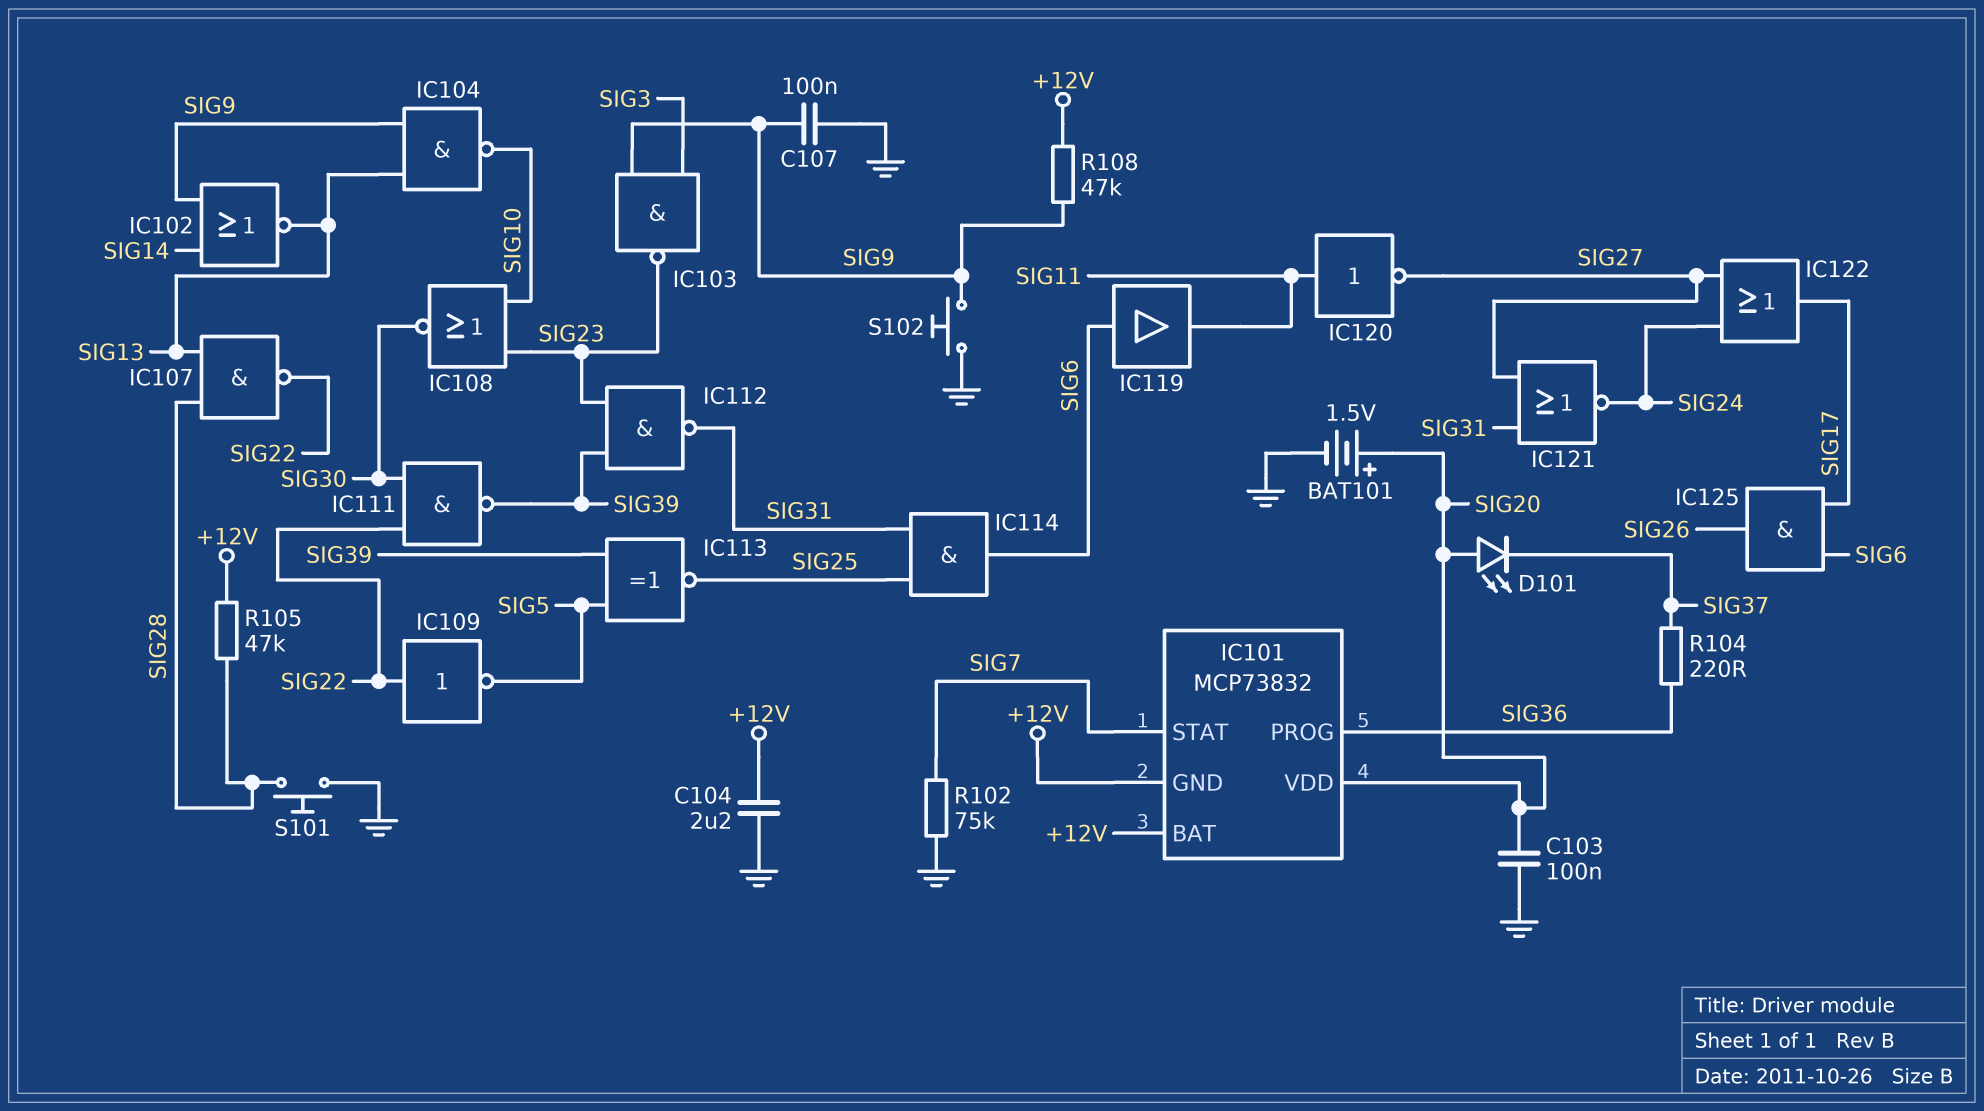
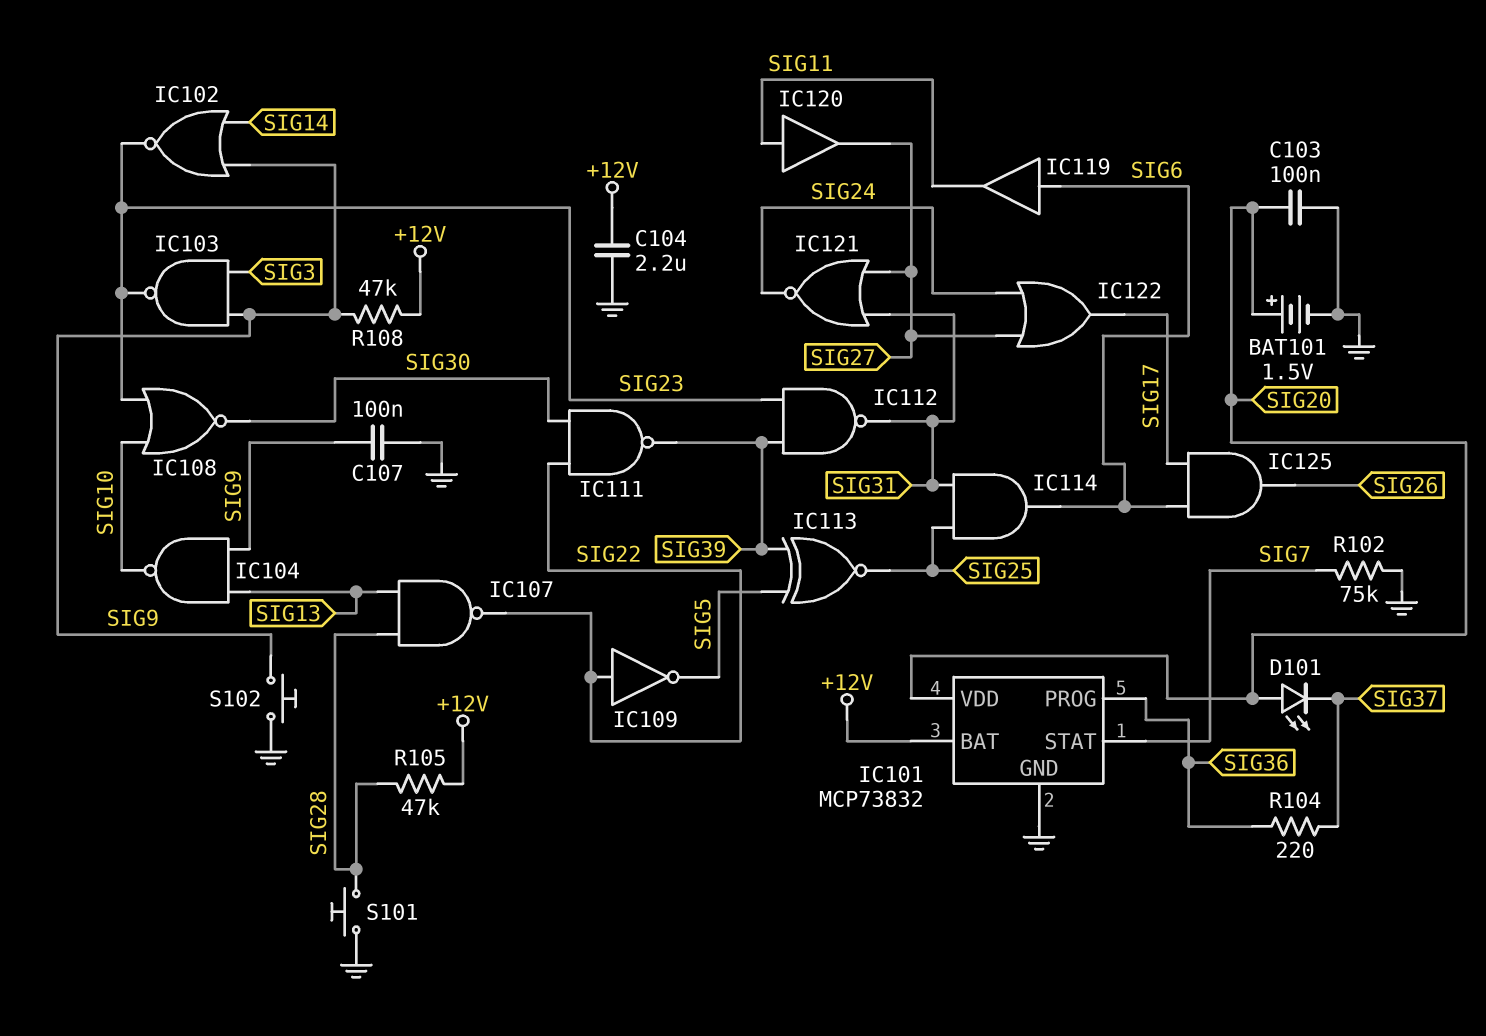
IC101 pin GND: +12V -> GND
IC102: NOR (in SIG9, in SIG14, out SIG13) -> NOR (in SIG9, in SIG14, out SIG23)
IC120: NOT (in SIG11, out SIG27) -> buffer (in SIG11, out SIG27)

